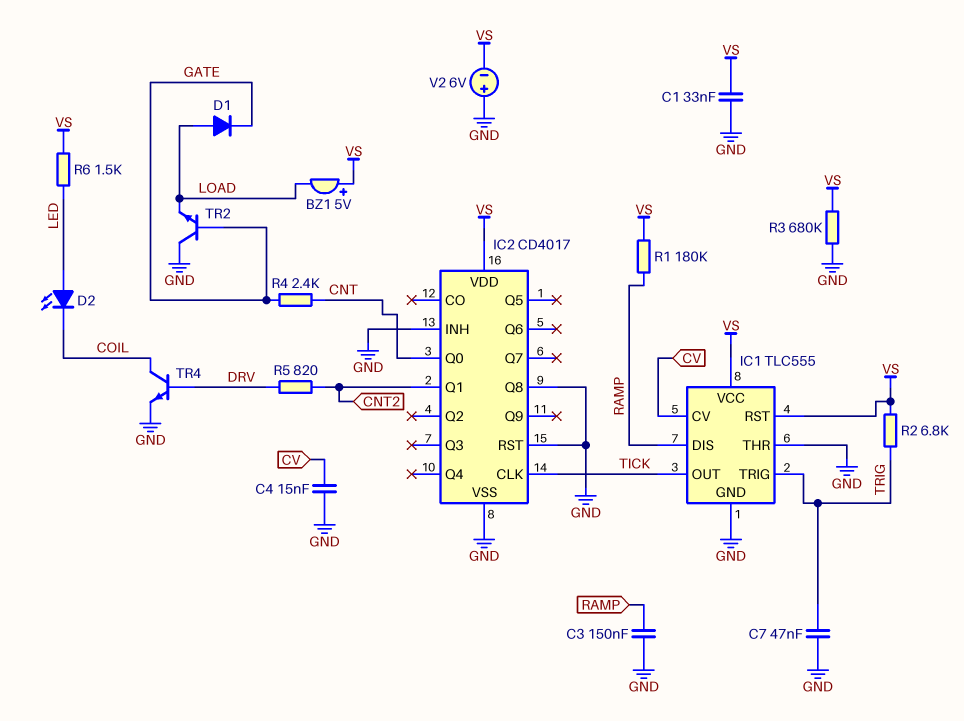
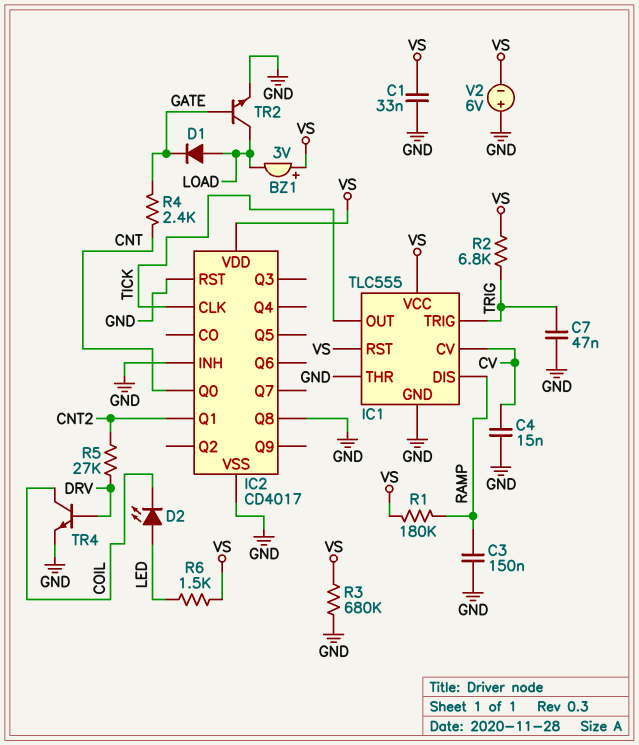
BZ1: buzzer 5V (plus VS, minus LOAD) -> buzzer 3V (plus VS, minus LOAD)
R5: 820 (CNT2, DRV) -> 27k (CNT2, DRV)
TR2: NPN (B GATE, C GND, E LOAD) -> NPN (B GATE, C LOAD, E GND)

